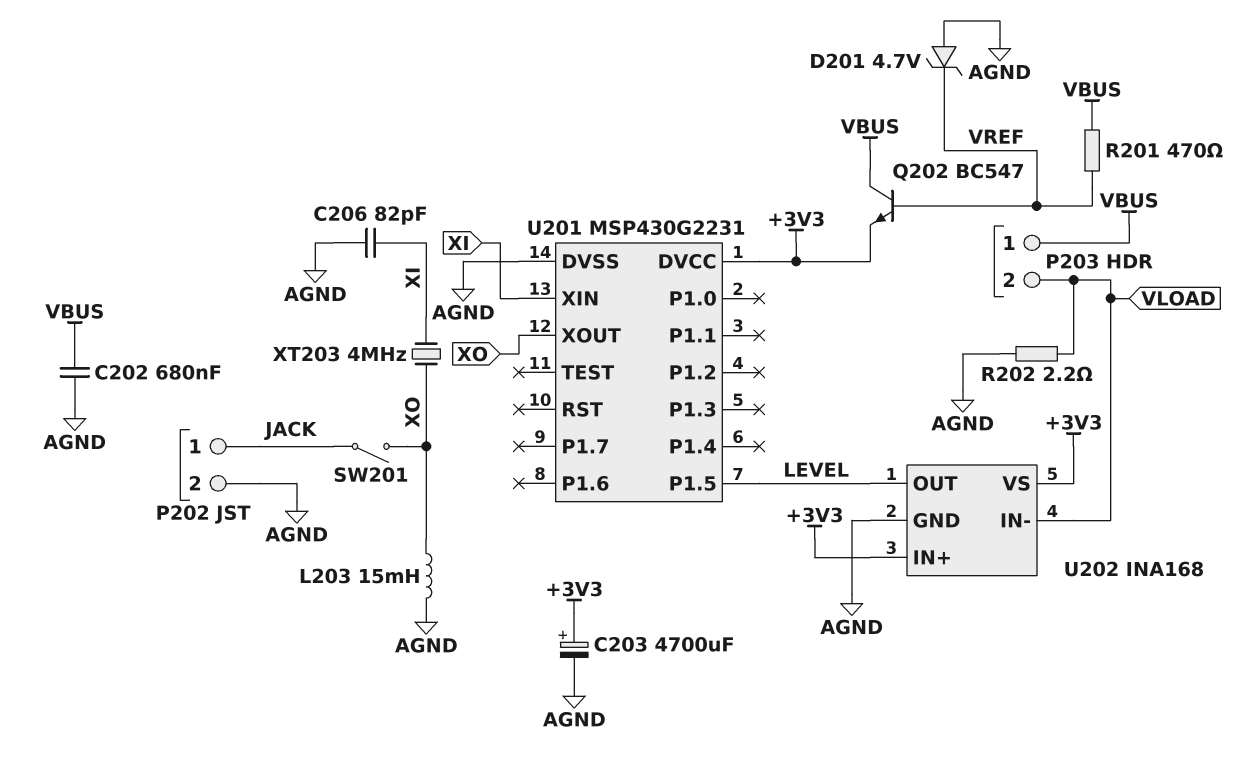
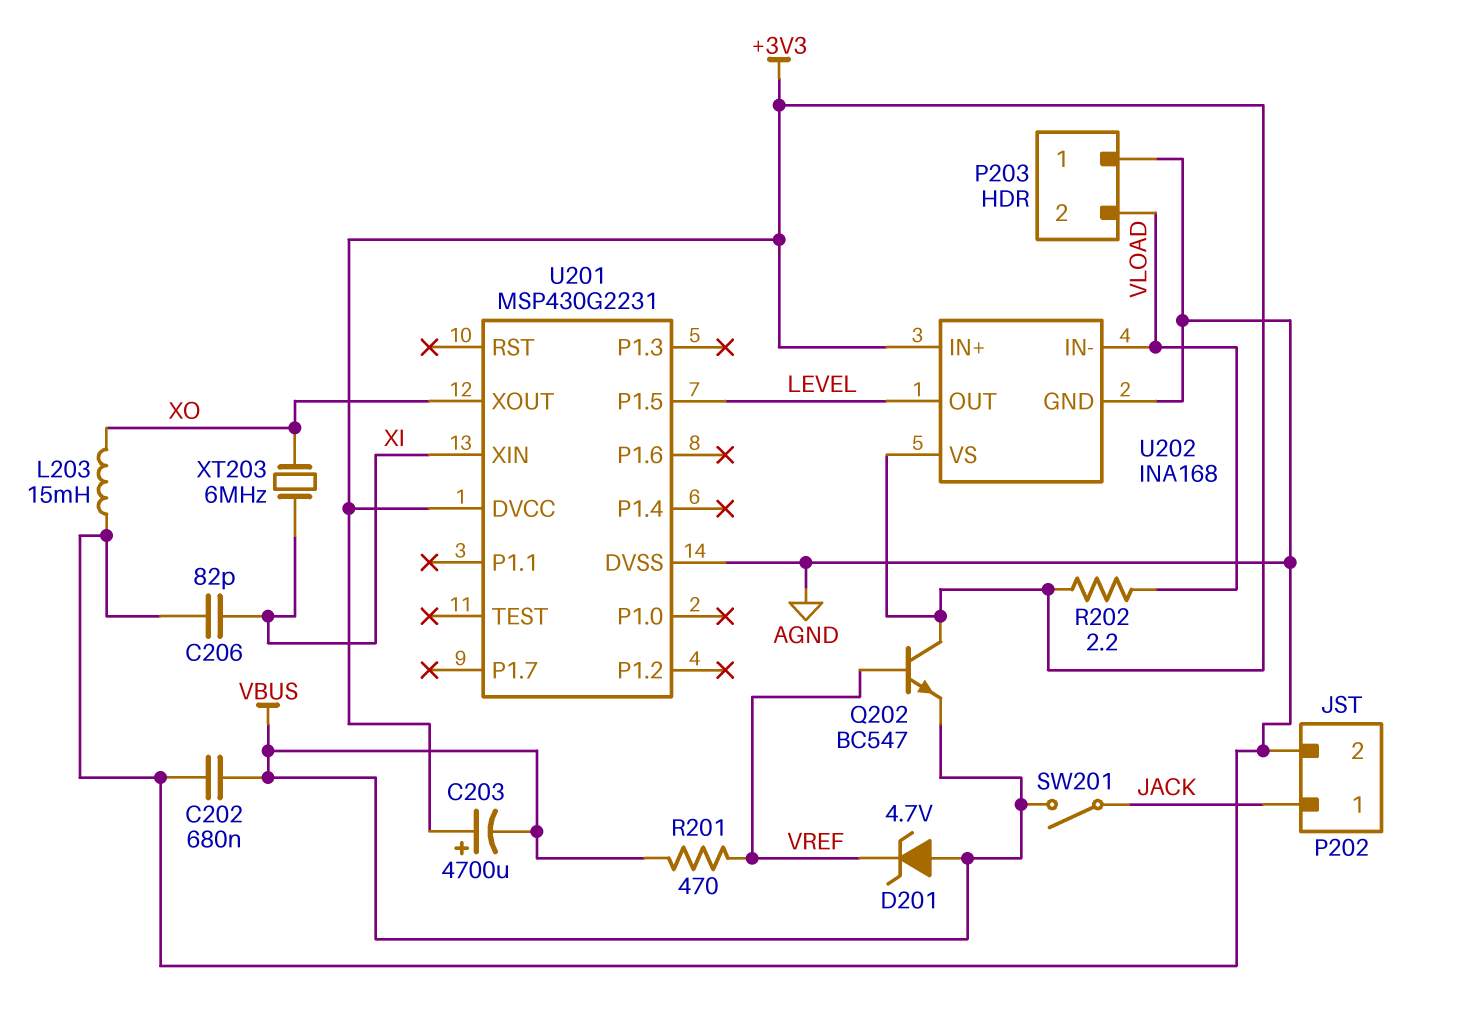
C203: 4700uF (plus +3V3, minus AGND) -> 4700uF (plus +3V3, minus VBUS)
D201: zener 4.7V (A AGND, K VREF) -> zener 4.7V (A VBUS, K VREF)
P203 pin 1: VBUS -> AGND
Q202: NPN BC547 (B VREF, C VBUS, E +3V3) -> NPN BC547 (B VREF, C +3V3, E VBUS)
R202: 2.2 (AGND, VLOAD) -> 2.2 (+3V3, VLOAD)
SW201: switch (JACK, XO) -> switch (JACK, VBUS)
XT203: 4MHz (XI, XO) -> 6MHz (XI, XO)

